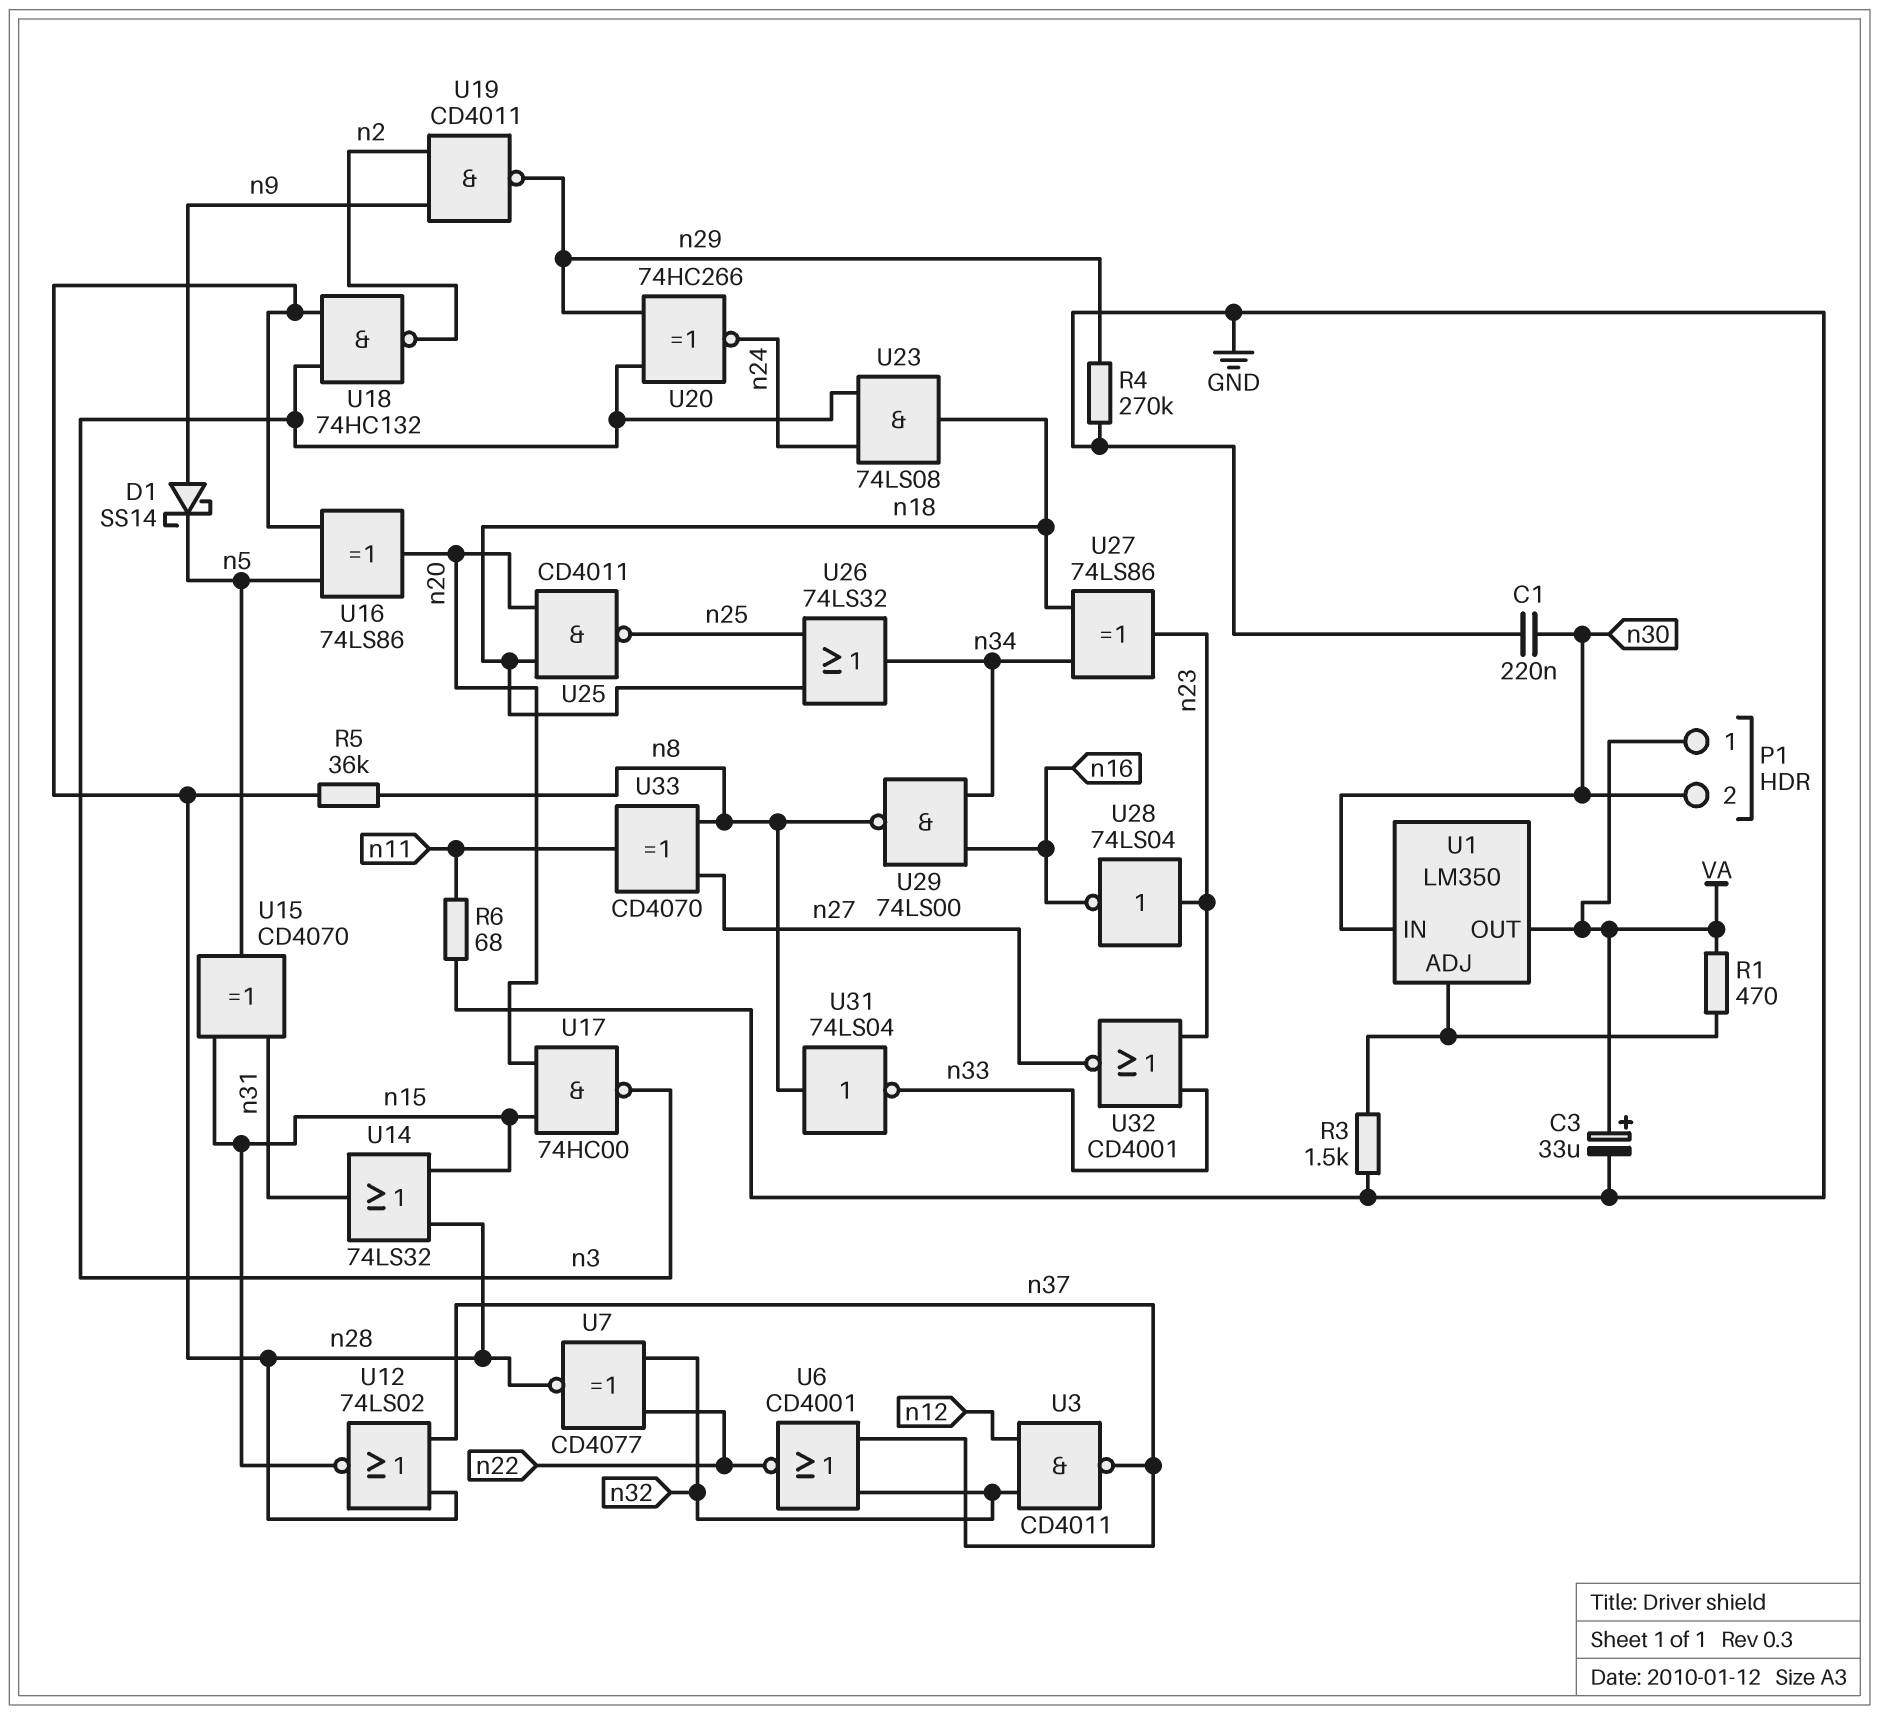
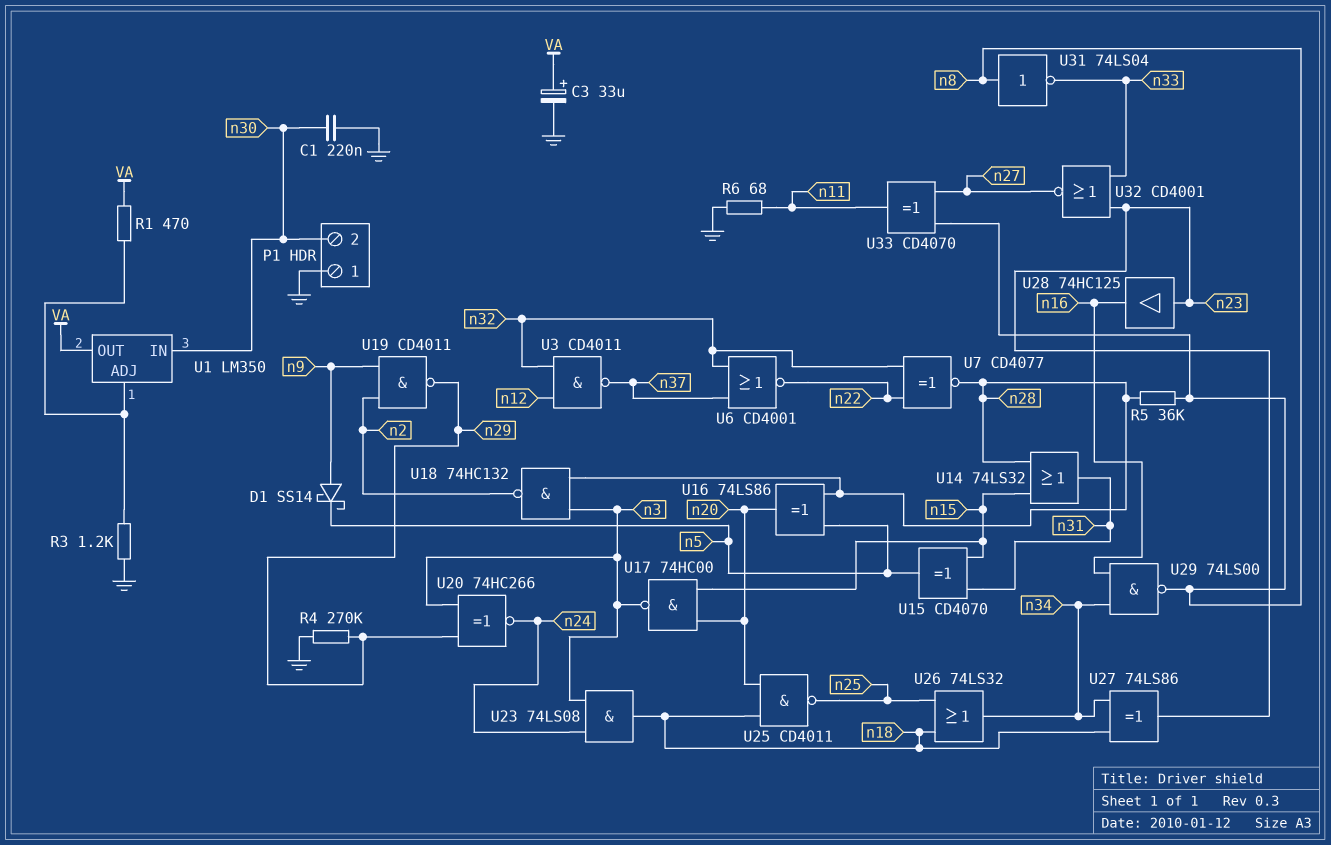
P1 pin 1: VA -> GND
R3: 1.5k (GND, U1/ADJ) -> 1.2k (GND, U1/ADJ)
U12: NOR 74LS02 (in n28, in n37, out n15) -> none
U28: NOT 74LS04 (in n23, out n16) -> buffer 74HC125 (in n23, out n16)

